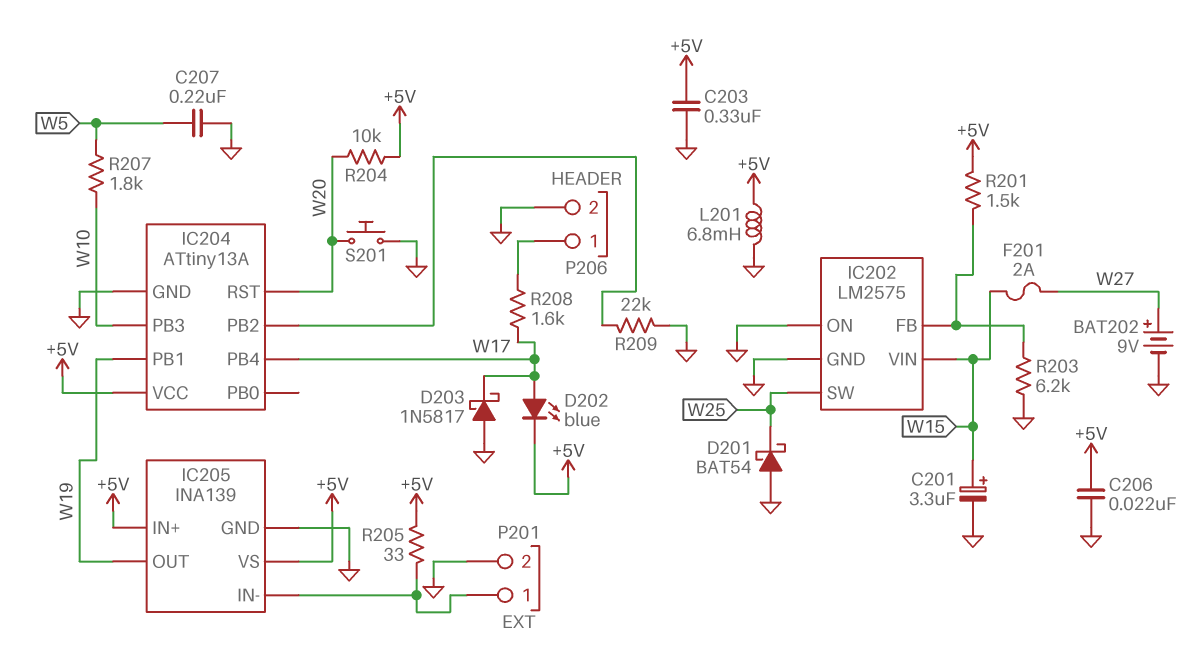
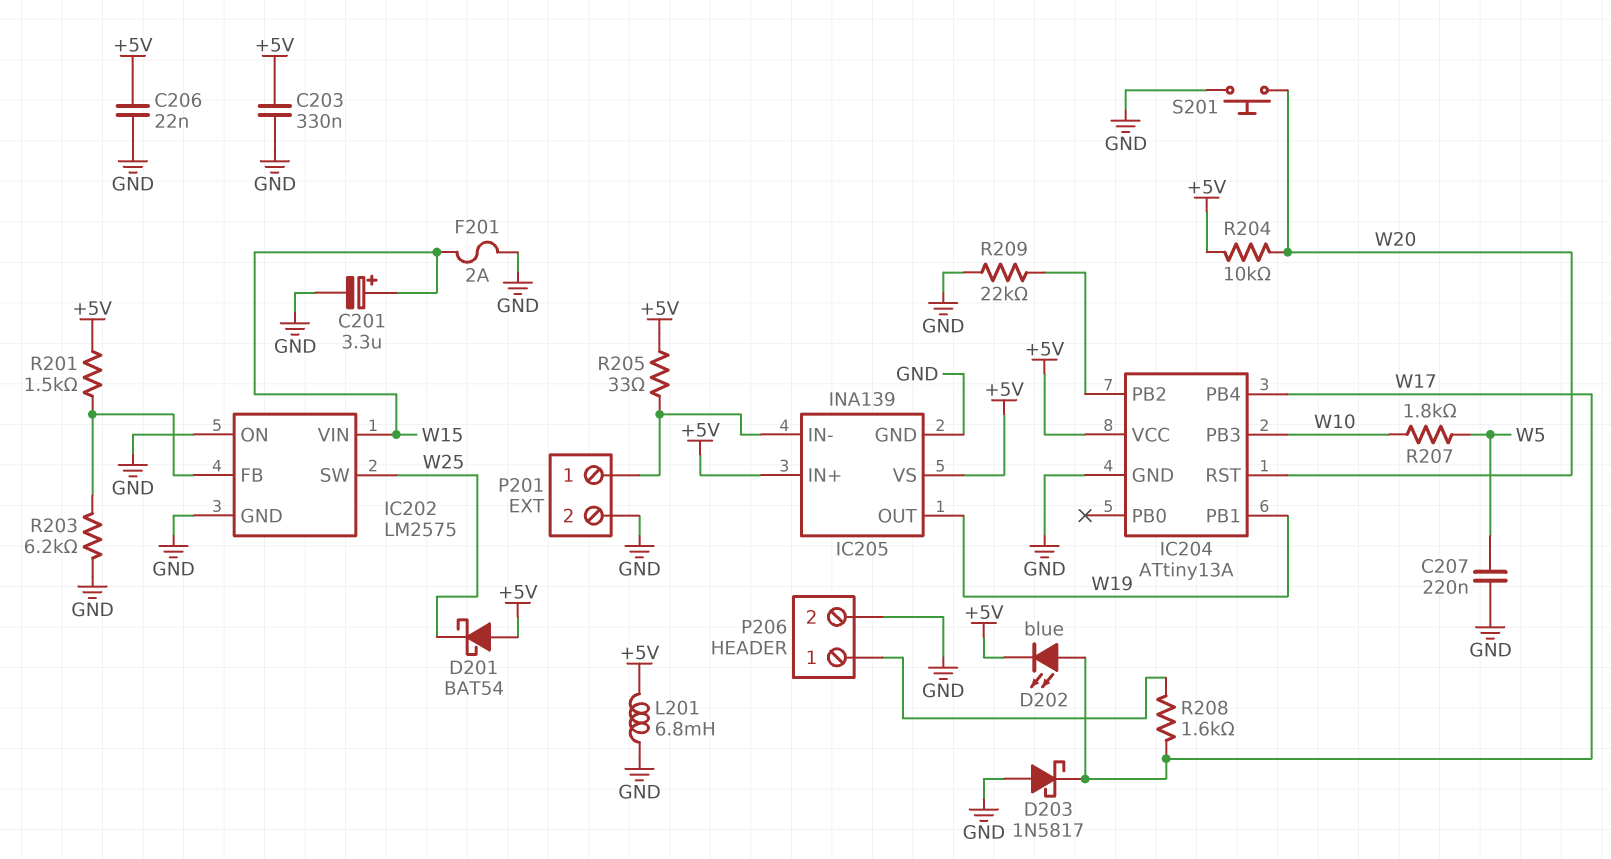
BAT202: 9V (plus W27, minus GND) -> none
D201: schottky BAT54 (A GND, K W25) -> schottky BAT54 (A +5V, K W25)
F201: 2A (W15, W27) -> 2A (GND, W15)

